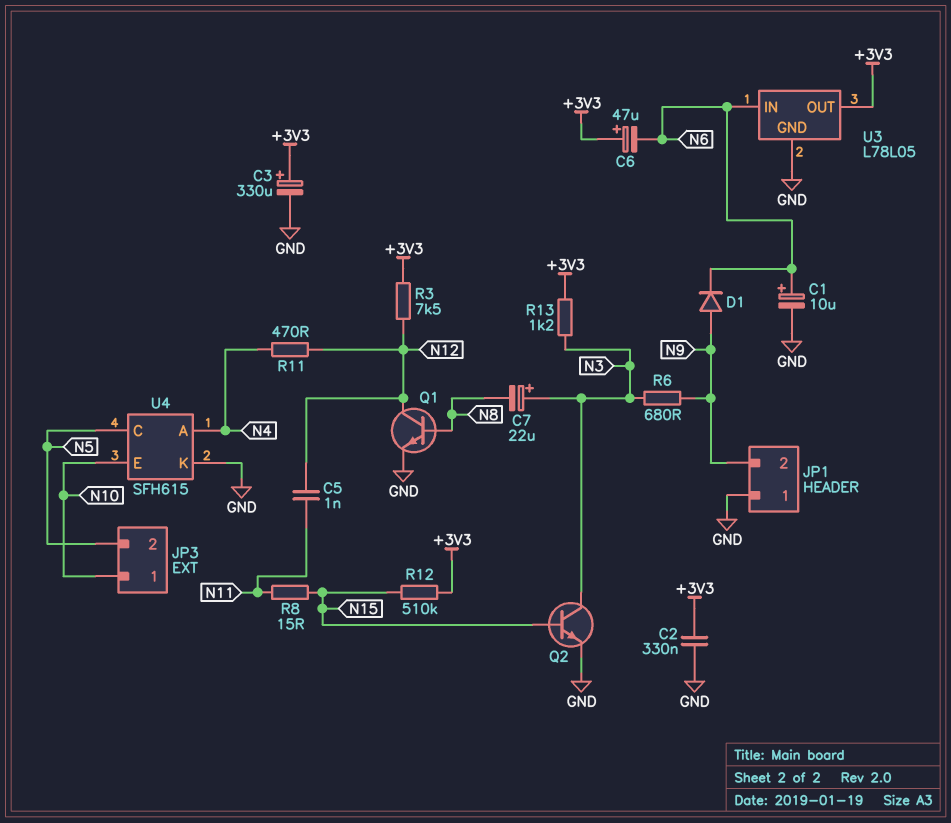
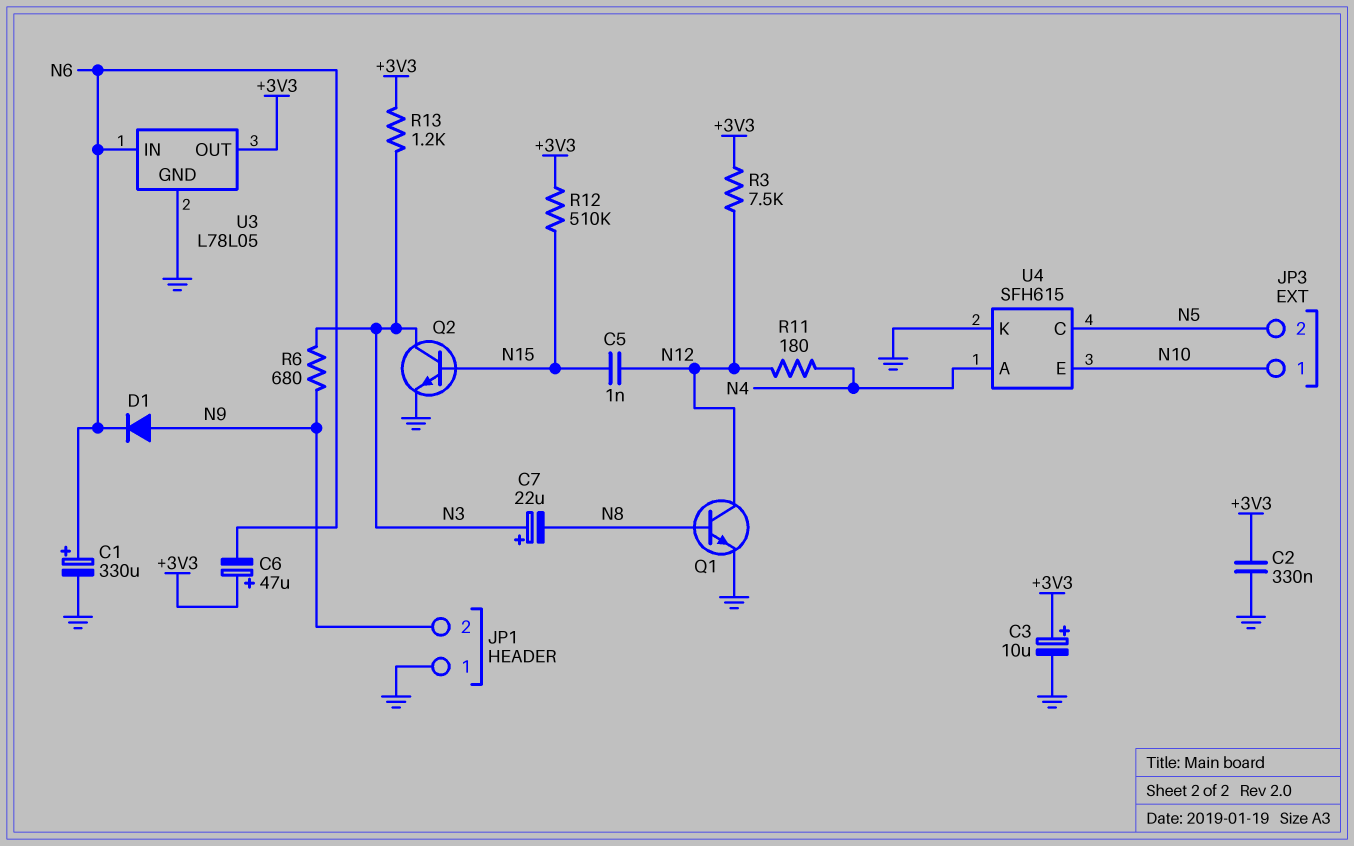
C1: 10uF (plus N6, minus GND) -> 330uF (plus N6, minus GND)
C3: 330uF (plus +3V3, minus GND) -> 10uF (plus +3V3, minus GND)
C5: 1nF (N11, N12) -> 1nF (N12, N15)
R8: 15 (N11, N15) -> none
R11: 470 (N4, N12) -> 180 (N4, N12)

